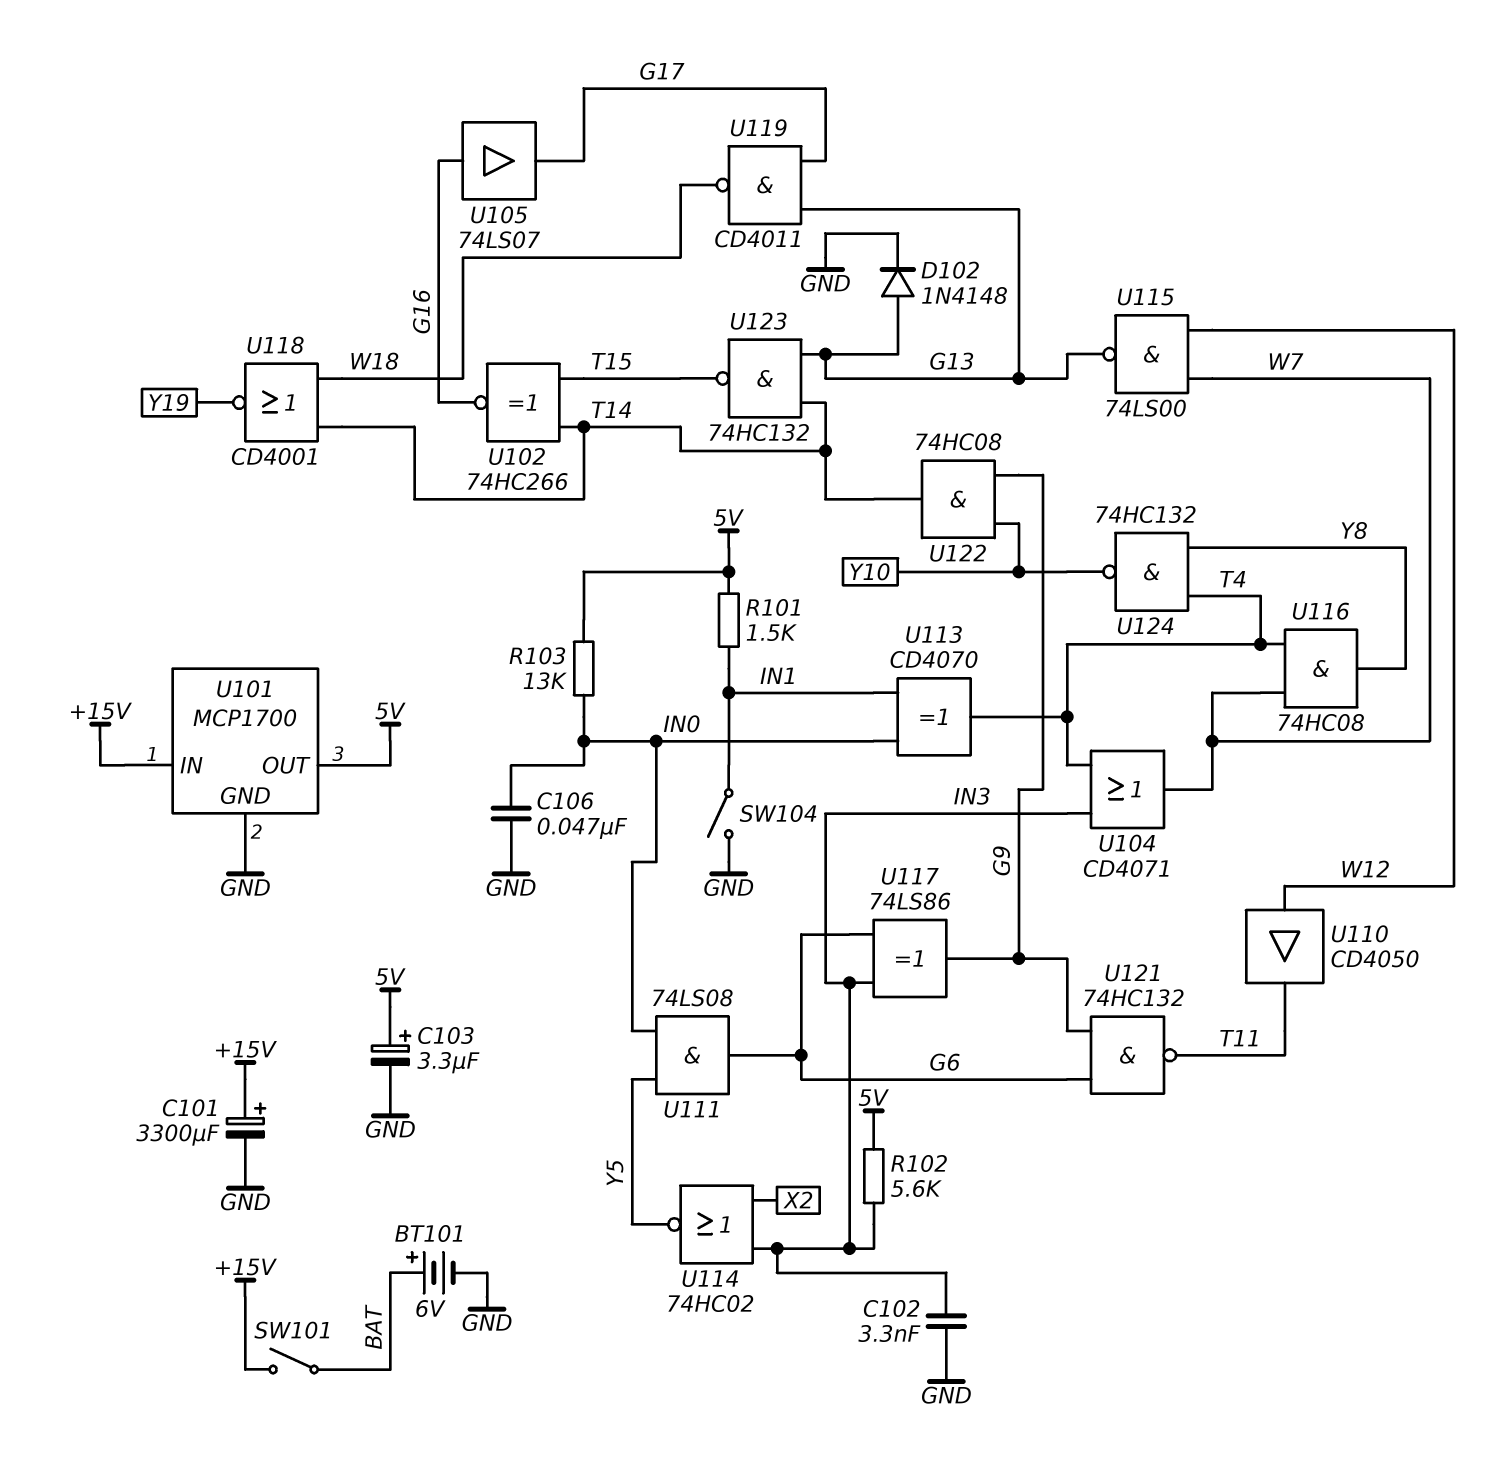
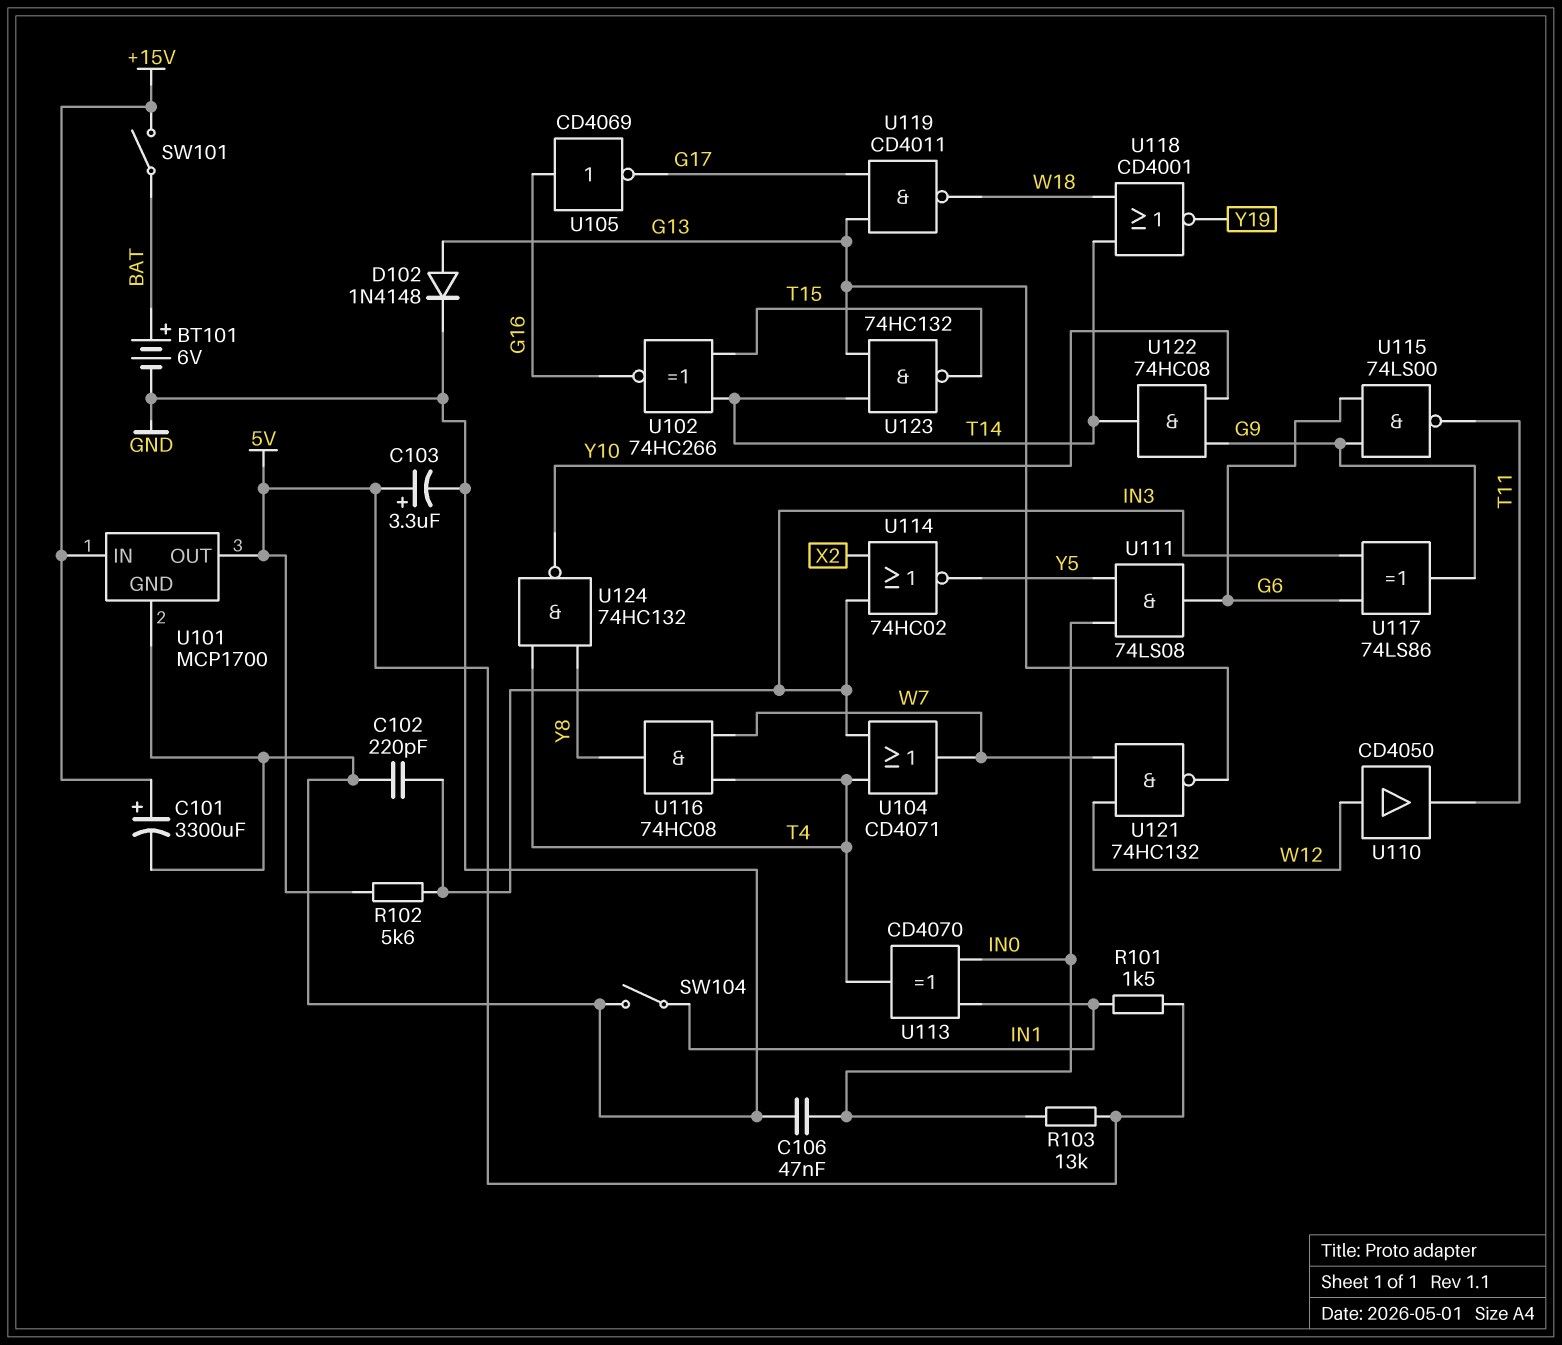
C102: 3.3nF (GND, IN3) -> 220pF (GND, IN3)
U105: buffer 74LS07 (in G16, out G17) -> NOT CD4069 (in G16, out G17)
U115: NAND 74LS00 (in W7, in W12, out G13) -> NAND 74LS00 (in G6, in G9, out T11)
U121: NAND 74HC132 (in G6, in G9, out T11) -> NAND 74HC132 (in W7, in W12, out G13)

